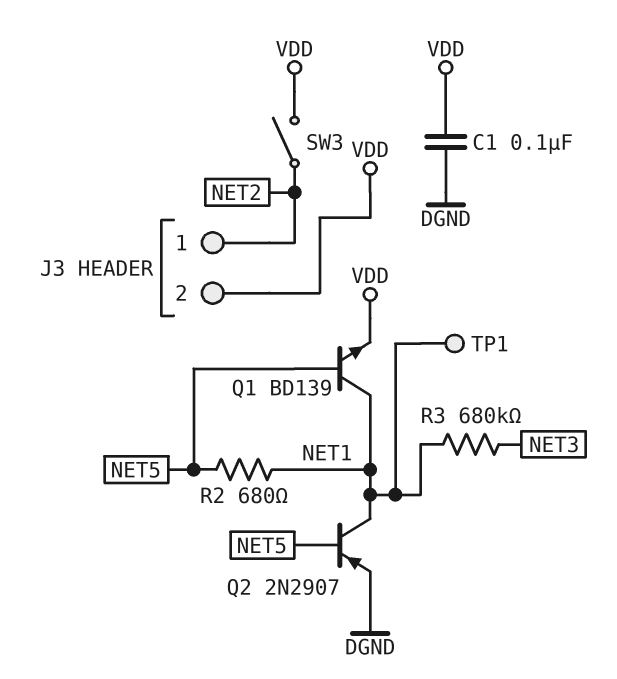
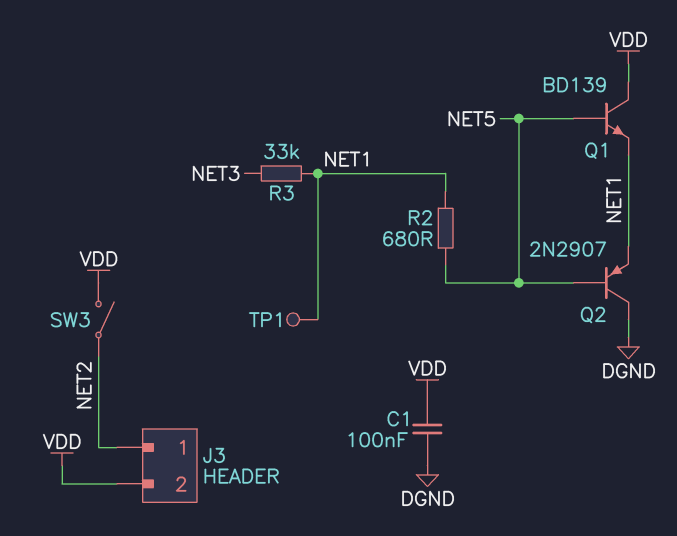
Q1: NPN BD139 (B NET5, C NET1, E VDD) -> NPN BD139 (B NET5, C VDD, E NET1)
Q2: PNP 2N2907 (B NET5, C NET1, E DGND) -> PNP 2N2907 (B NET5, C DGND, E NET1)
R3: 680k (NET1, NET3) -> 33k (NET1, NET3)

